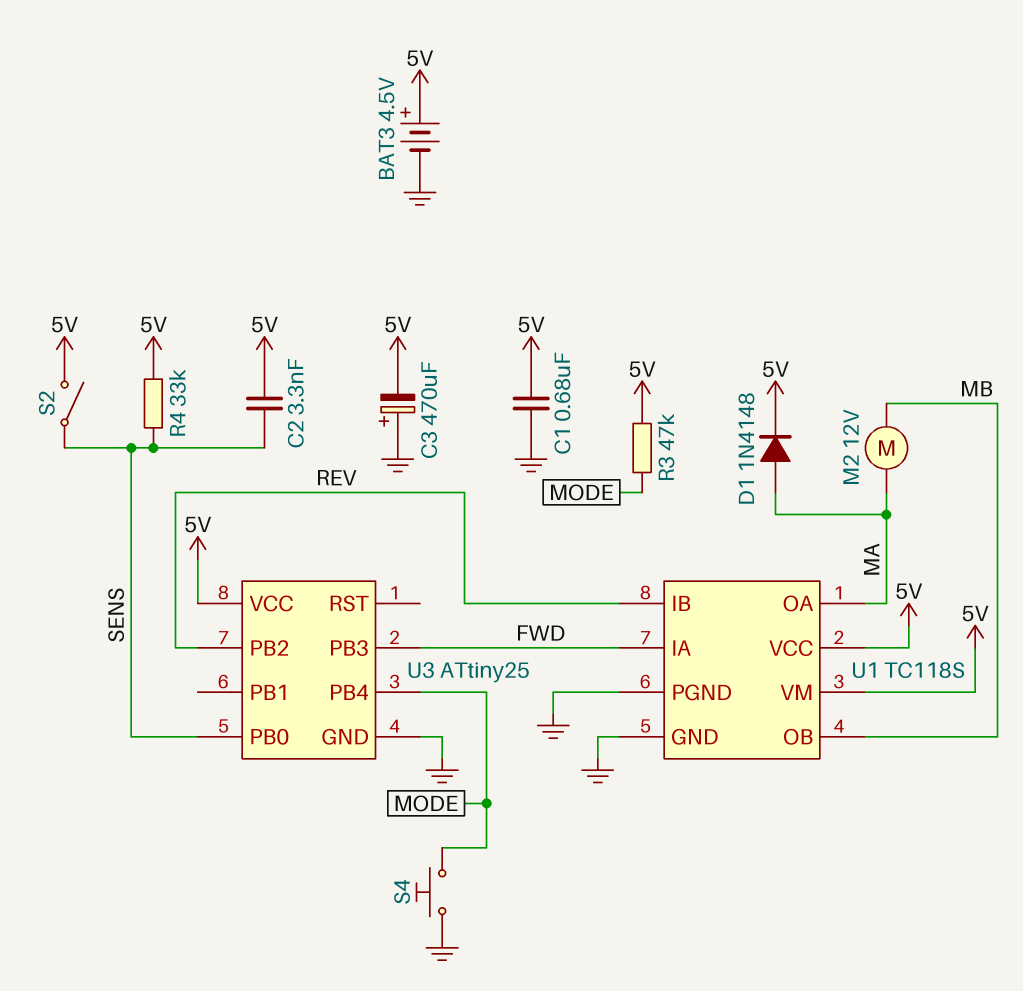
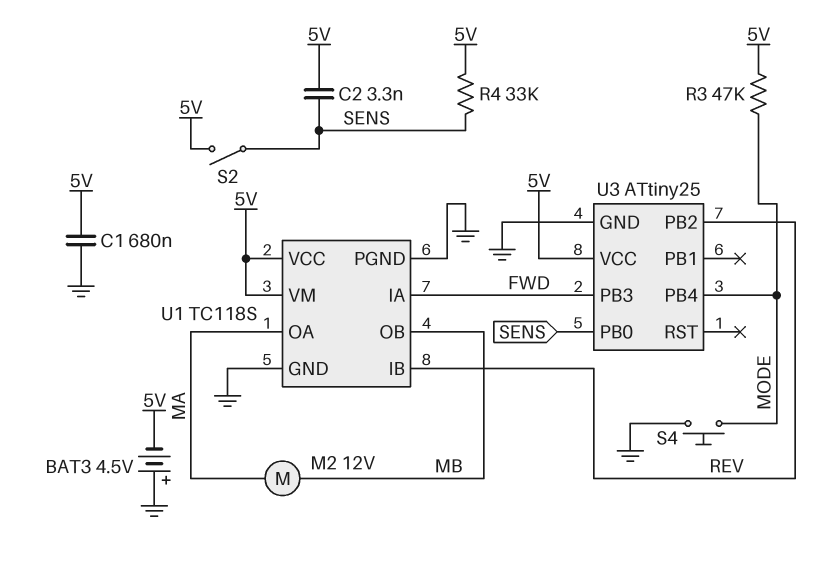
BAT3: 4.5V (plus 5V, minus GND) -> 4.5V (plus GND, minus 5V)
C3: 470uF (plus GND, minus 5V) -> none
D1: diode 1N4148 (A MA, K 5V) -> none

